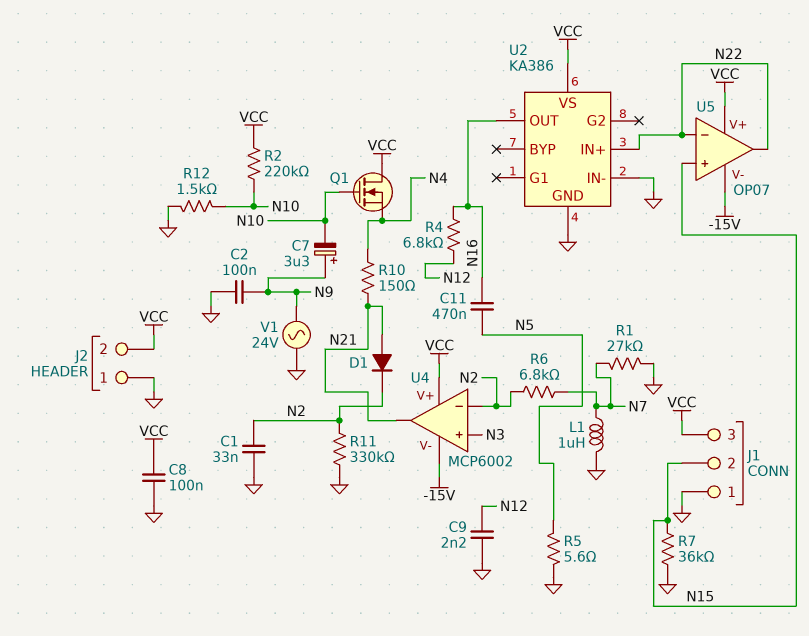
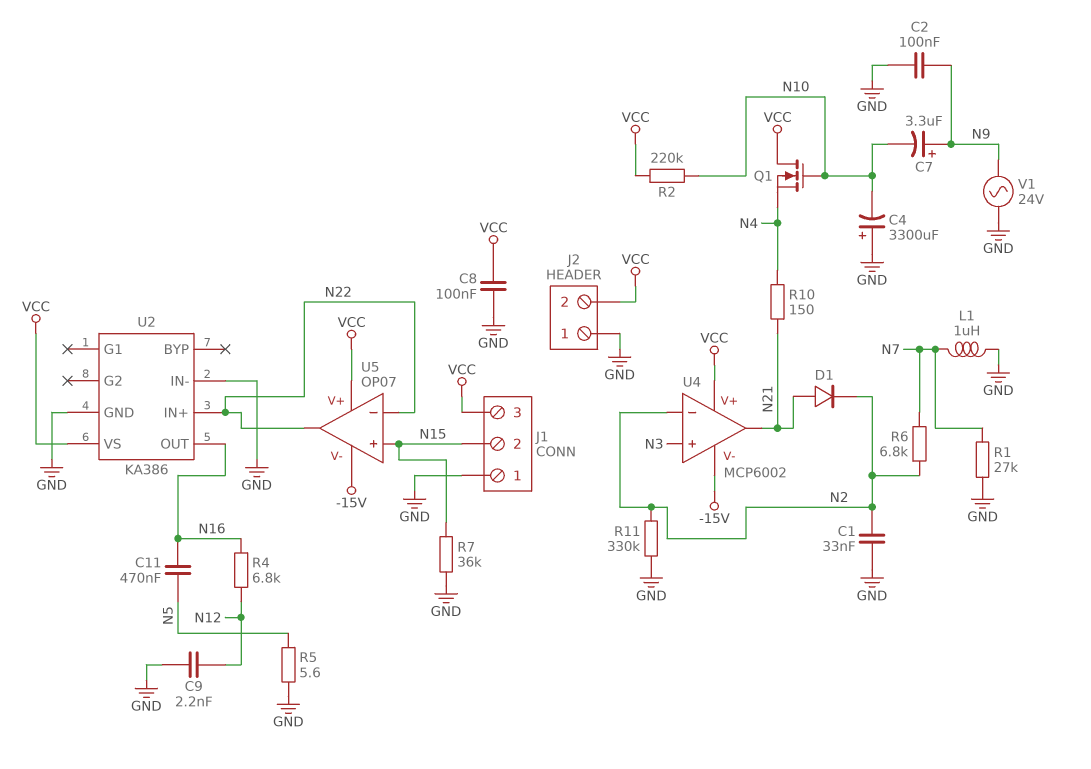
C4: none -> 3300uF (plus GND, minus N10)
R12: 1.5k (GND, N10) -> none

